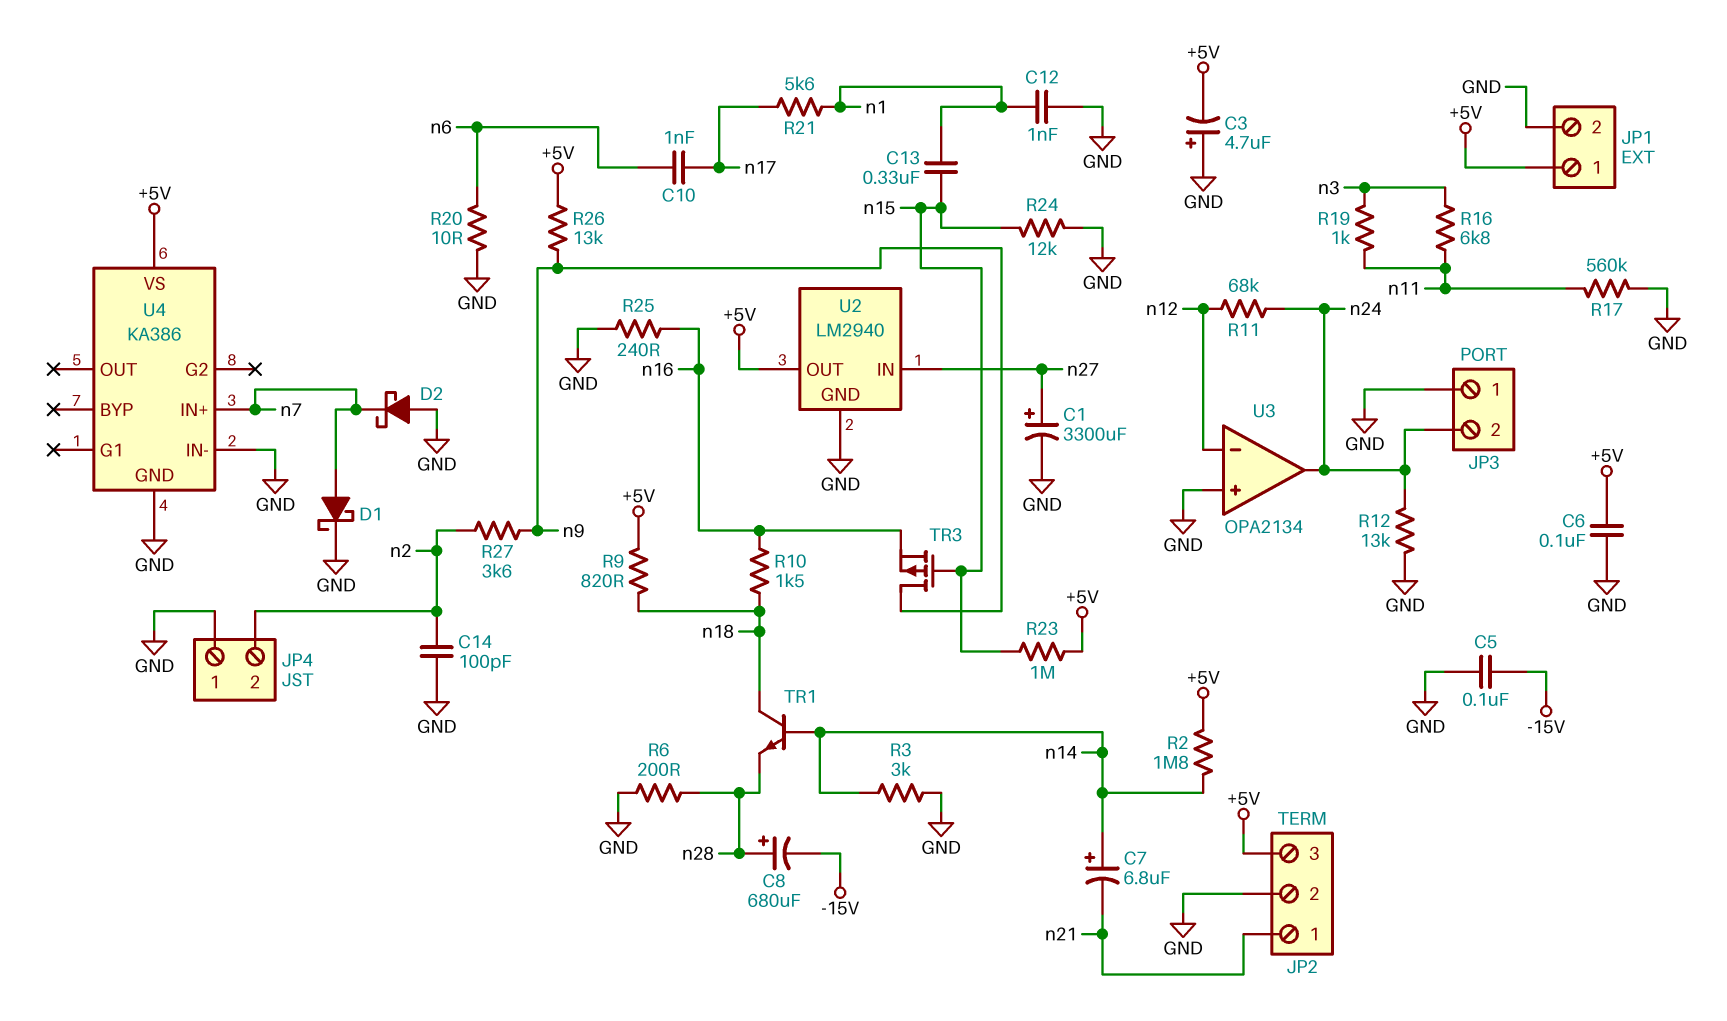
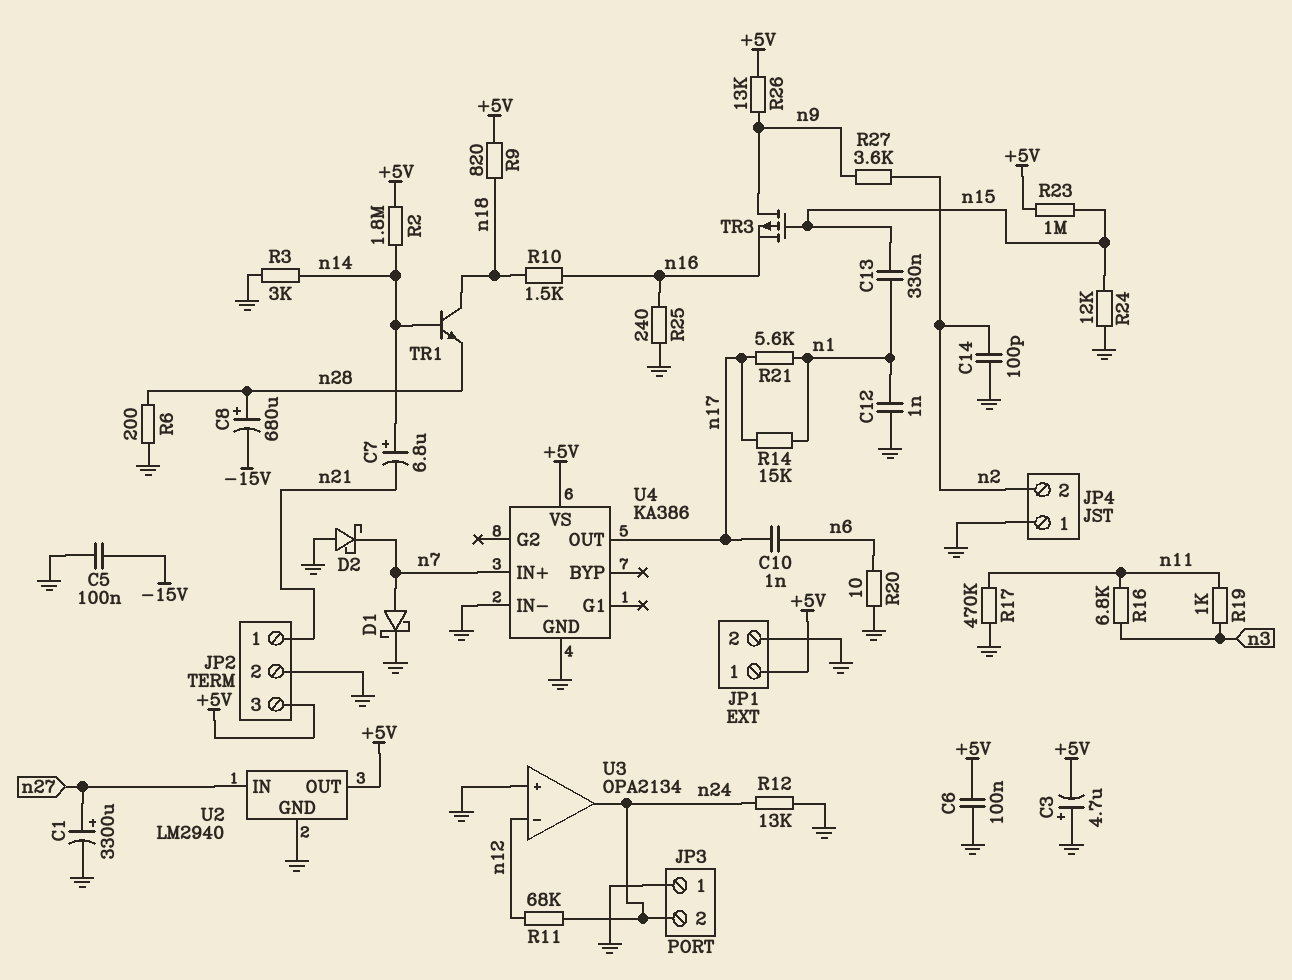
R14: none -> 15k (n1, n17)
R17: 560k (GND, n11) -> 470k (GND, n11)
U4 pin OUT: none -> n17

